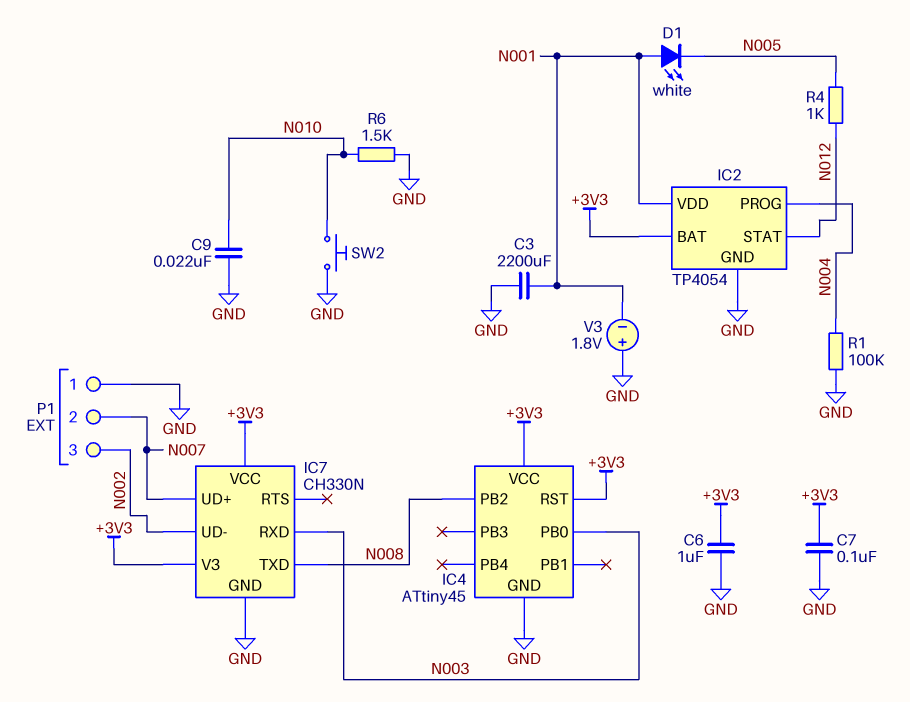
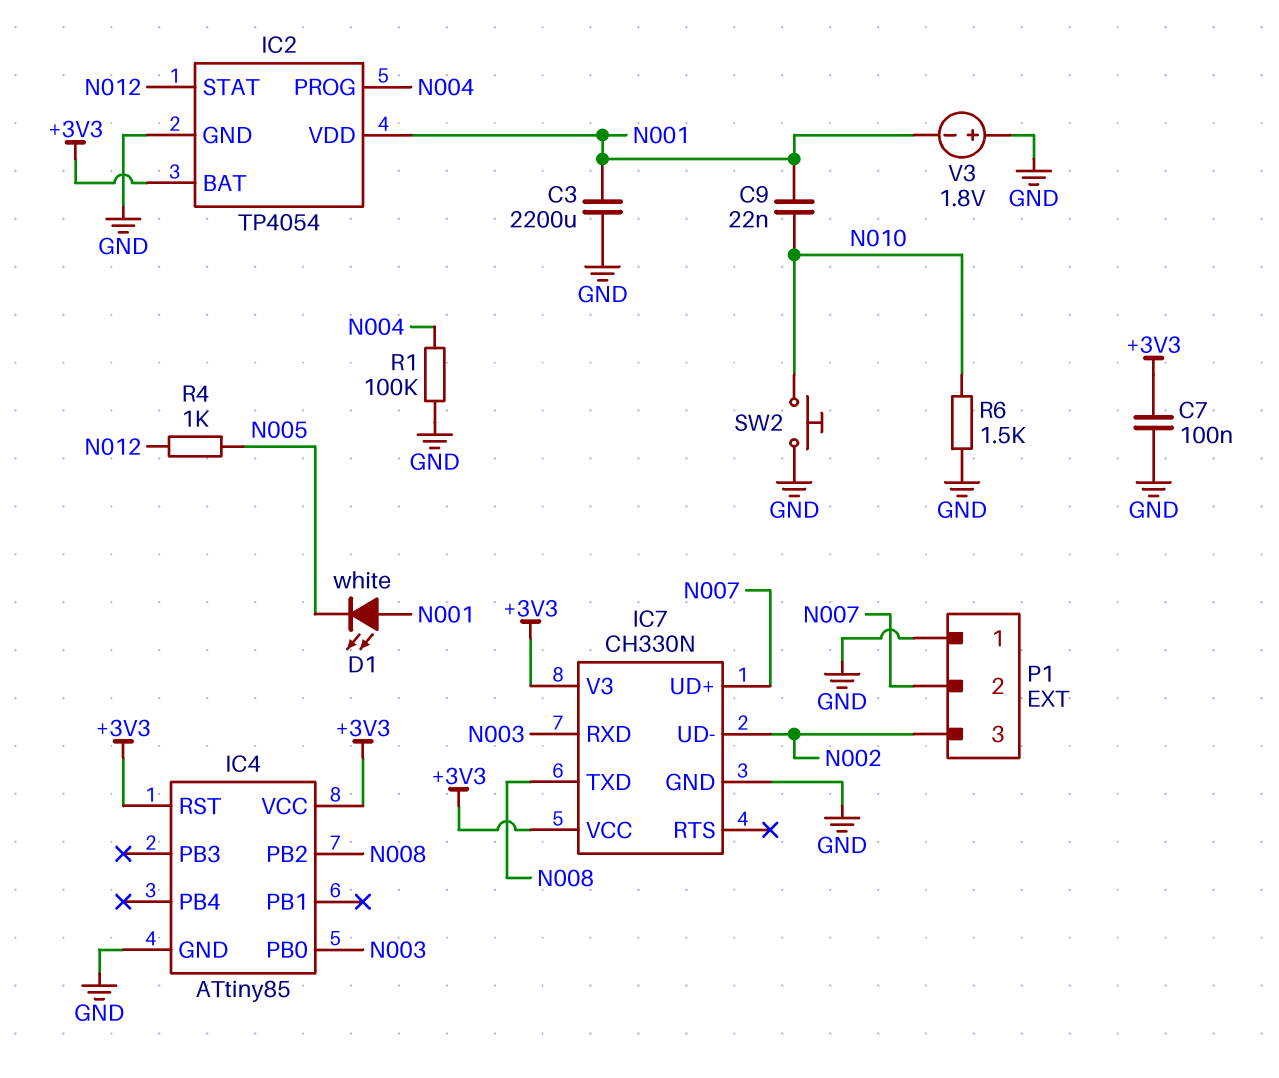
C6: 1uF (+3V3, GND) -> none
C9: 22nF (GND, N010) -> 22nF (N001, N010)
IC4: ATtiny45 -> ATtiny85

